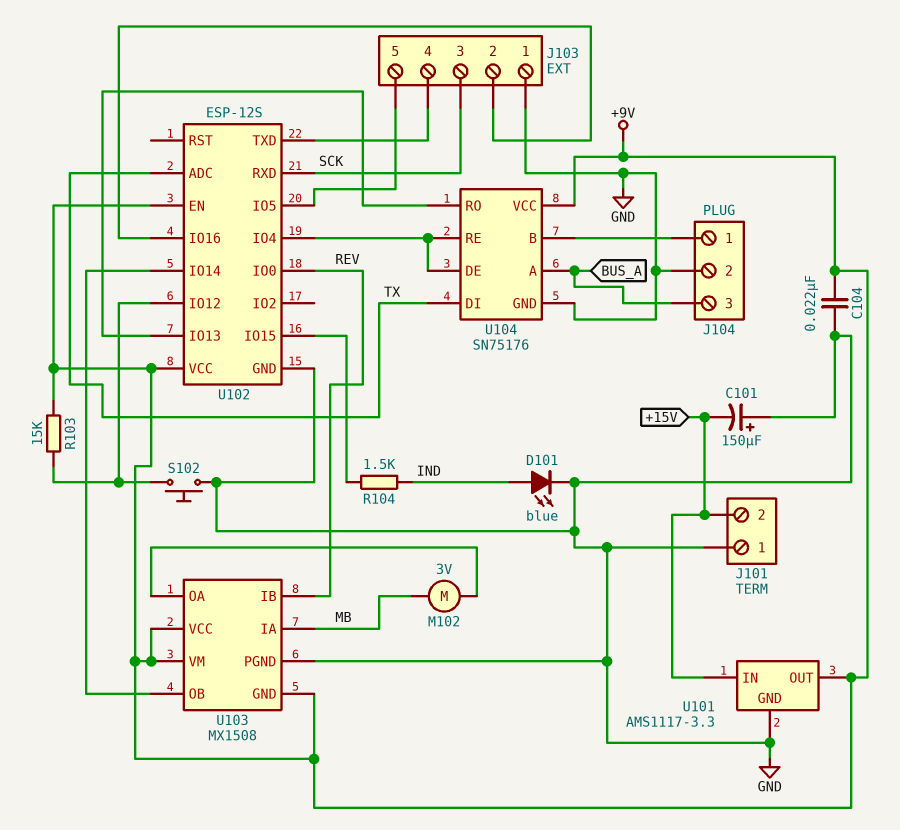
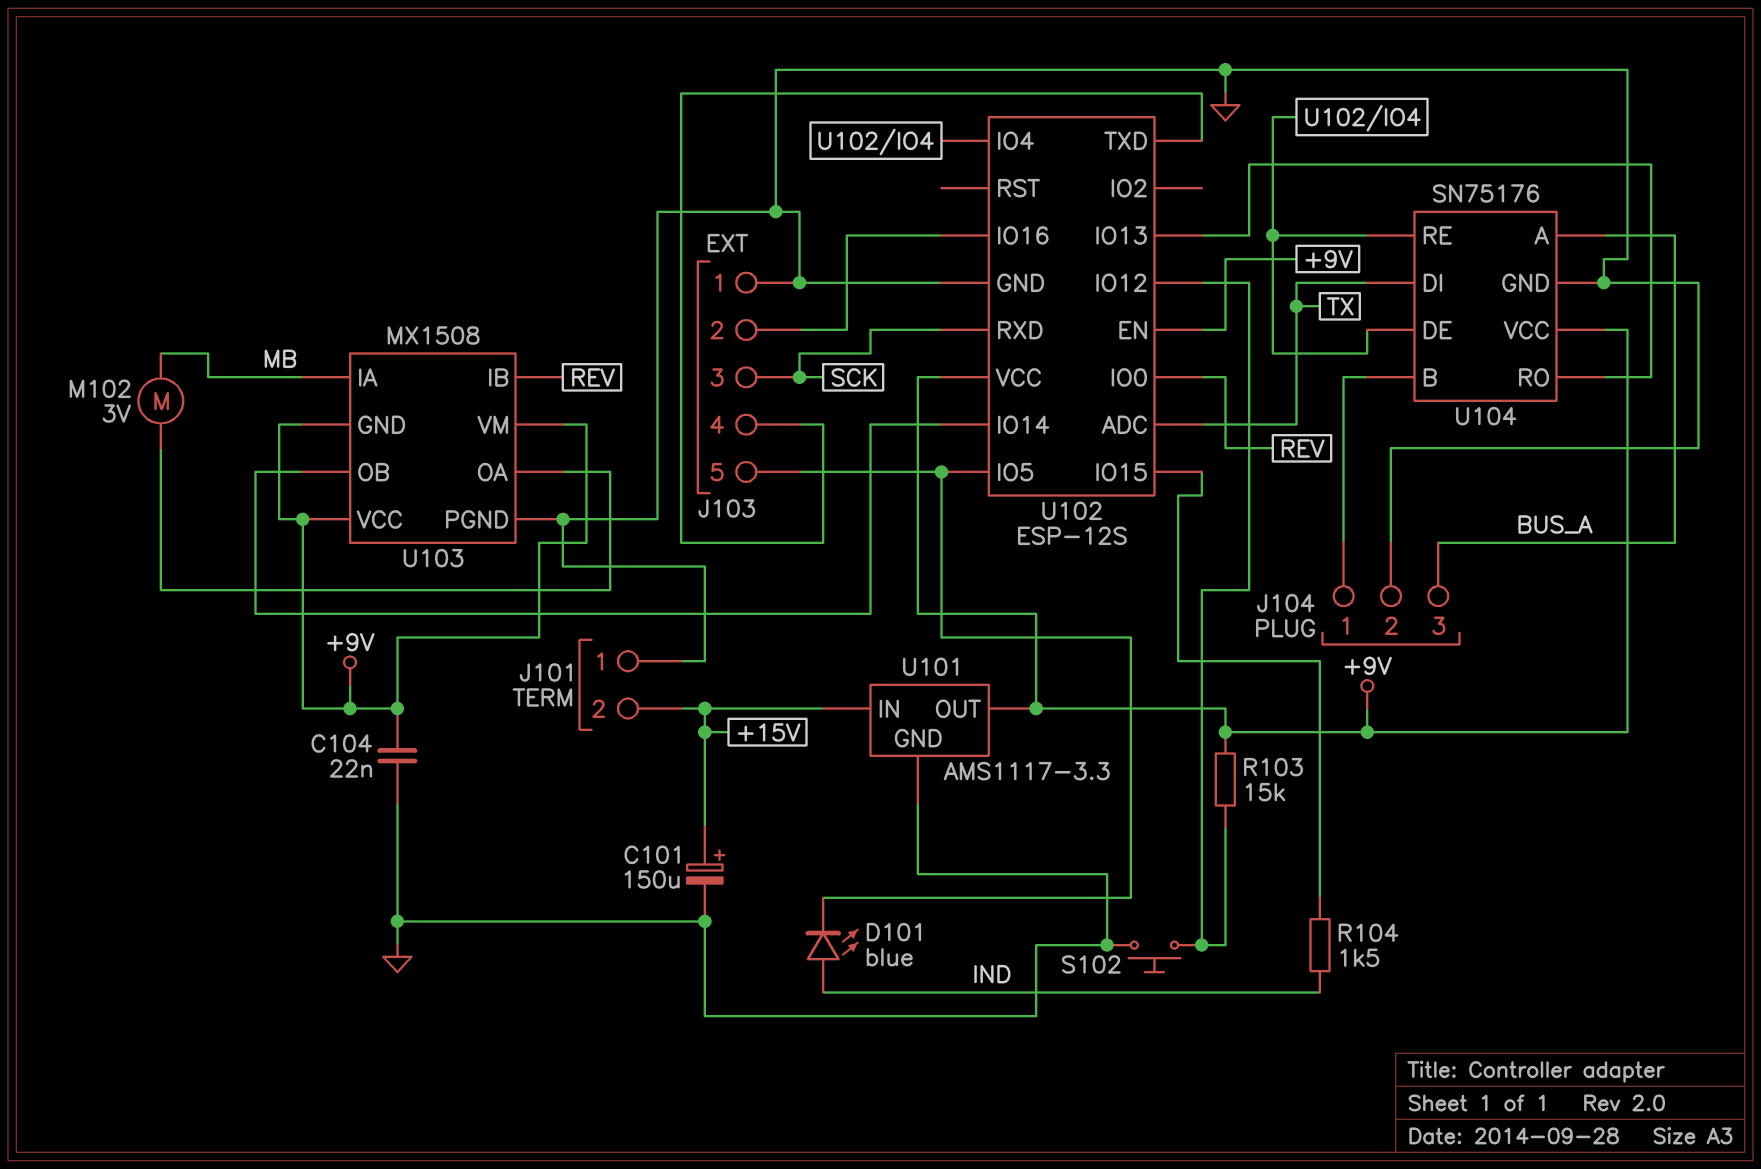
C101: 150uF (plus GND, minus +15V) -> 150uF (plus +15V, minus GND)
D101: LED blue (A IND, K GND) -> LED blue (A IND, K J103/5)

